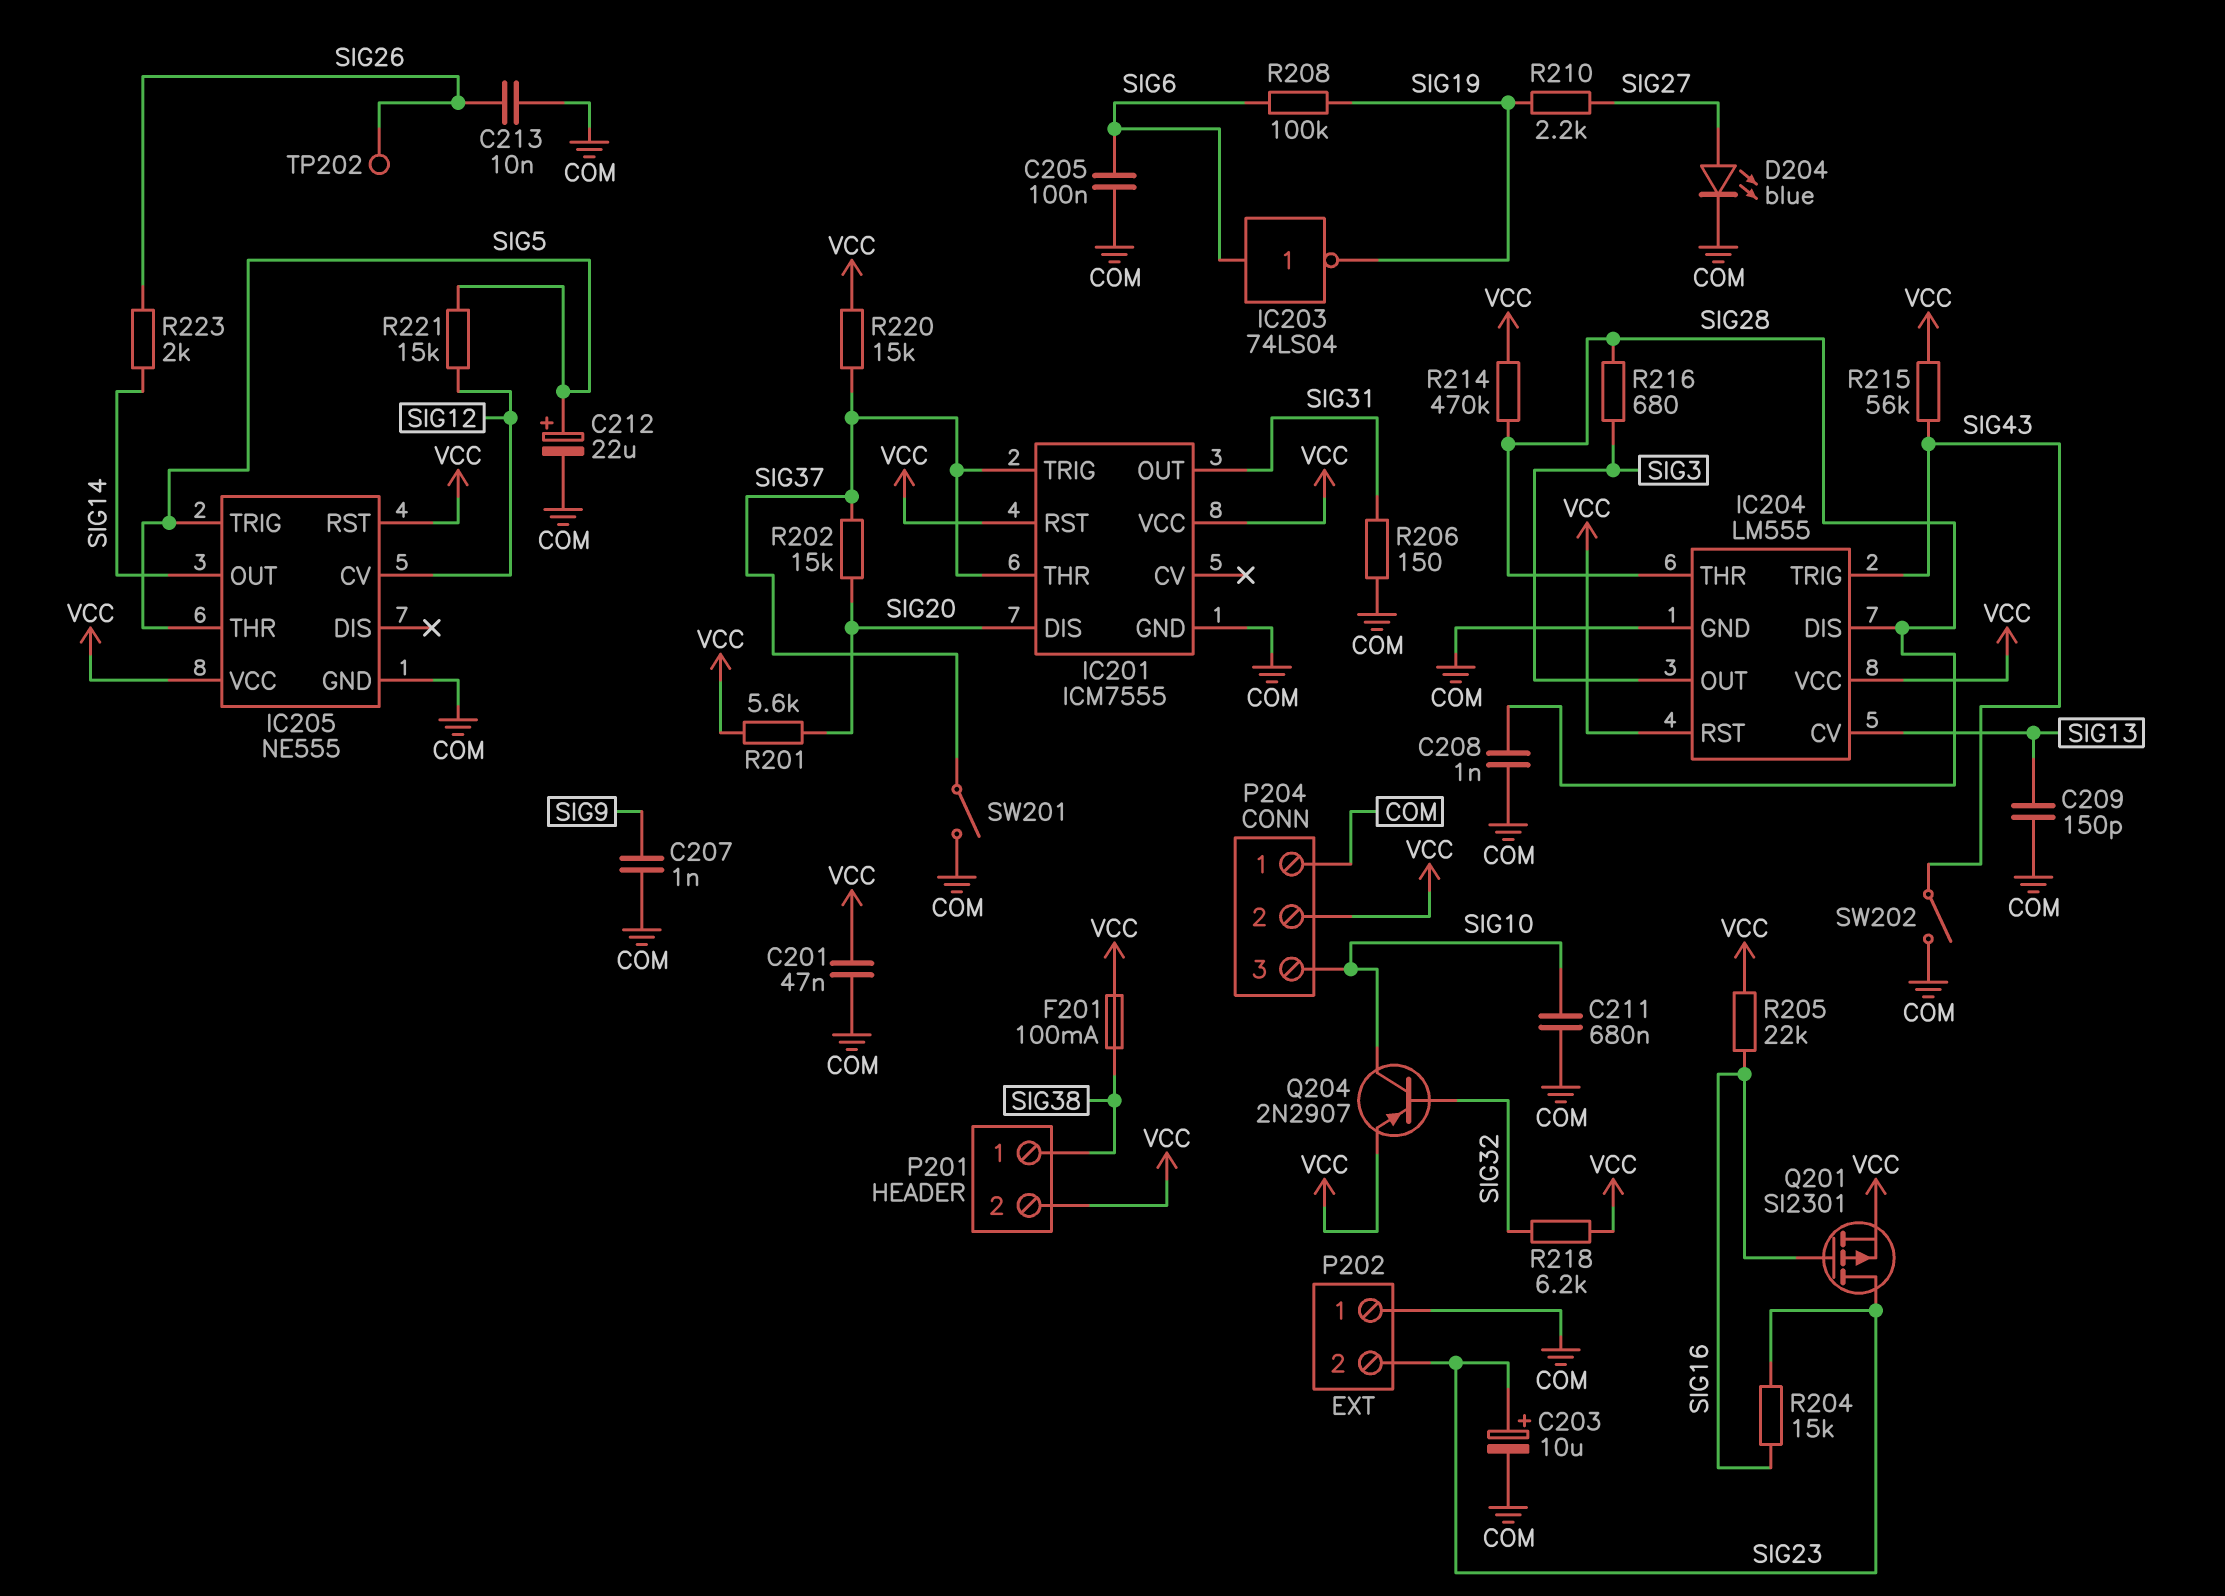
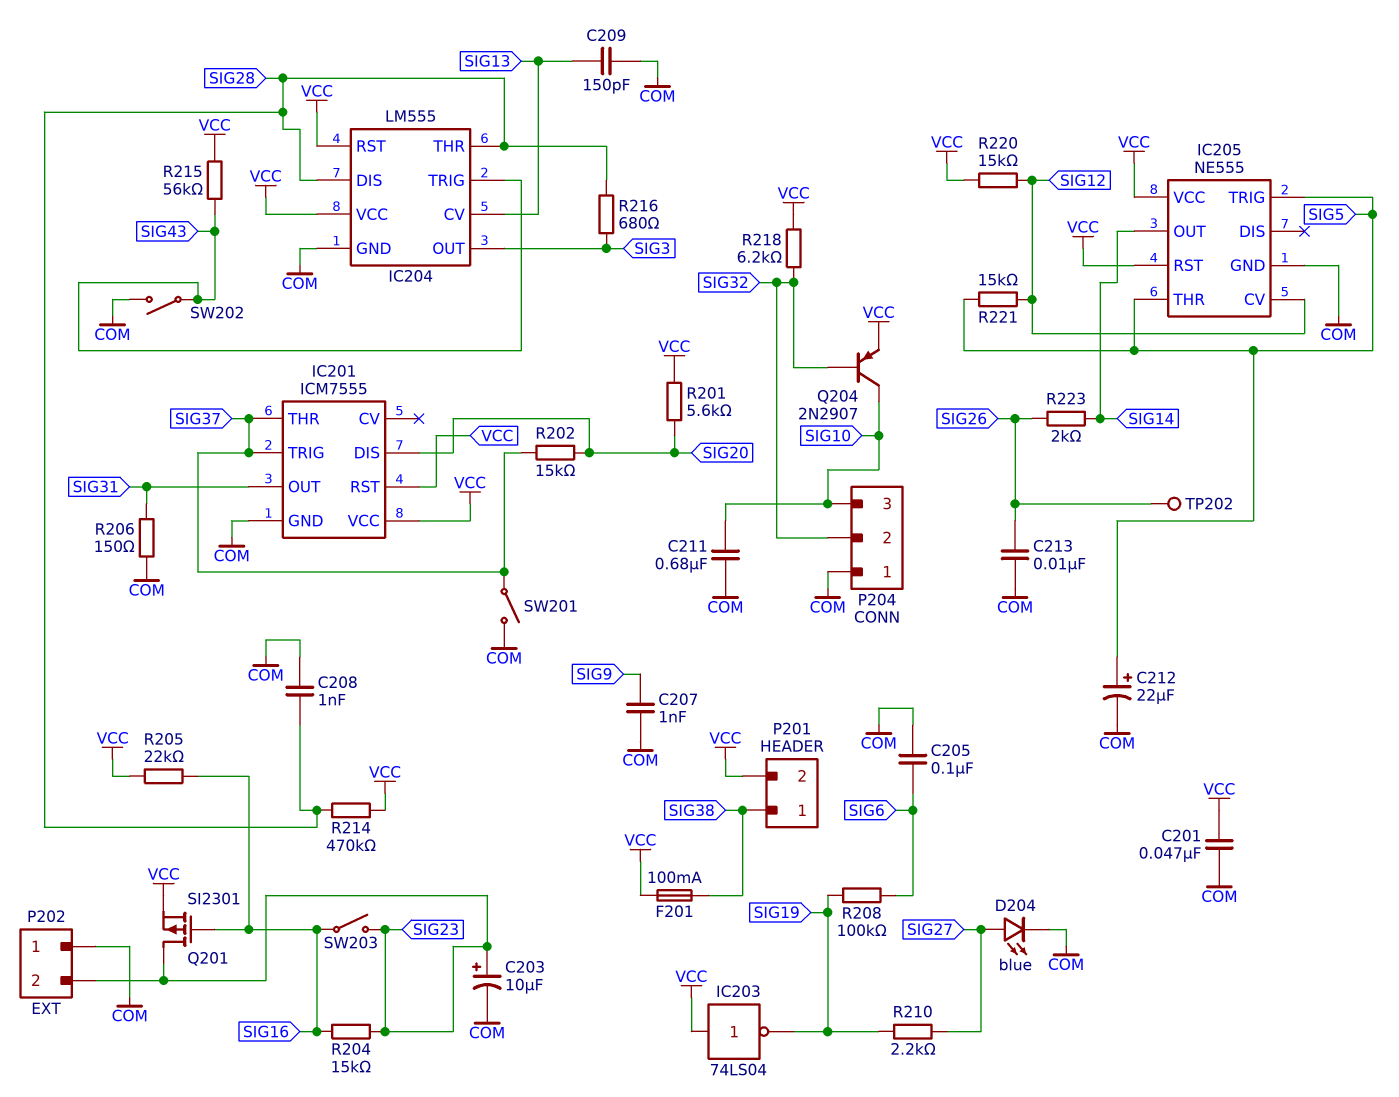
IC203: NOT 74LS04 (in SIG6, out SIG19) -> NOT 74LS04 (in VCC, out SIG19)
P204 pin 2: VCC -> SIG32
R220: 15k (SIG37, VCC) -> 15k (SIG12, VCC)
SW203: none -> switch (SIG16, SIG23)

